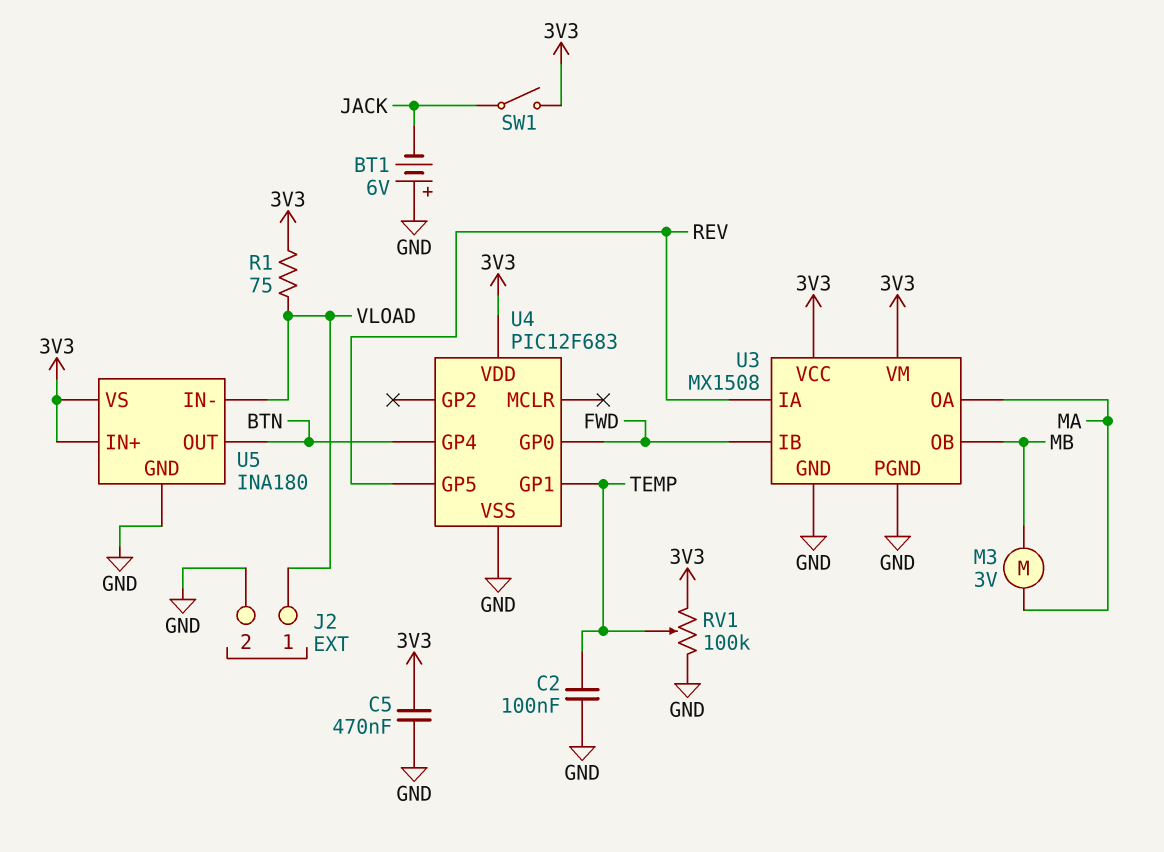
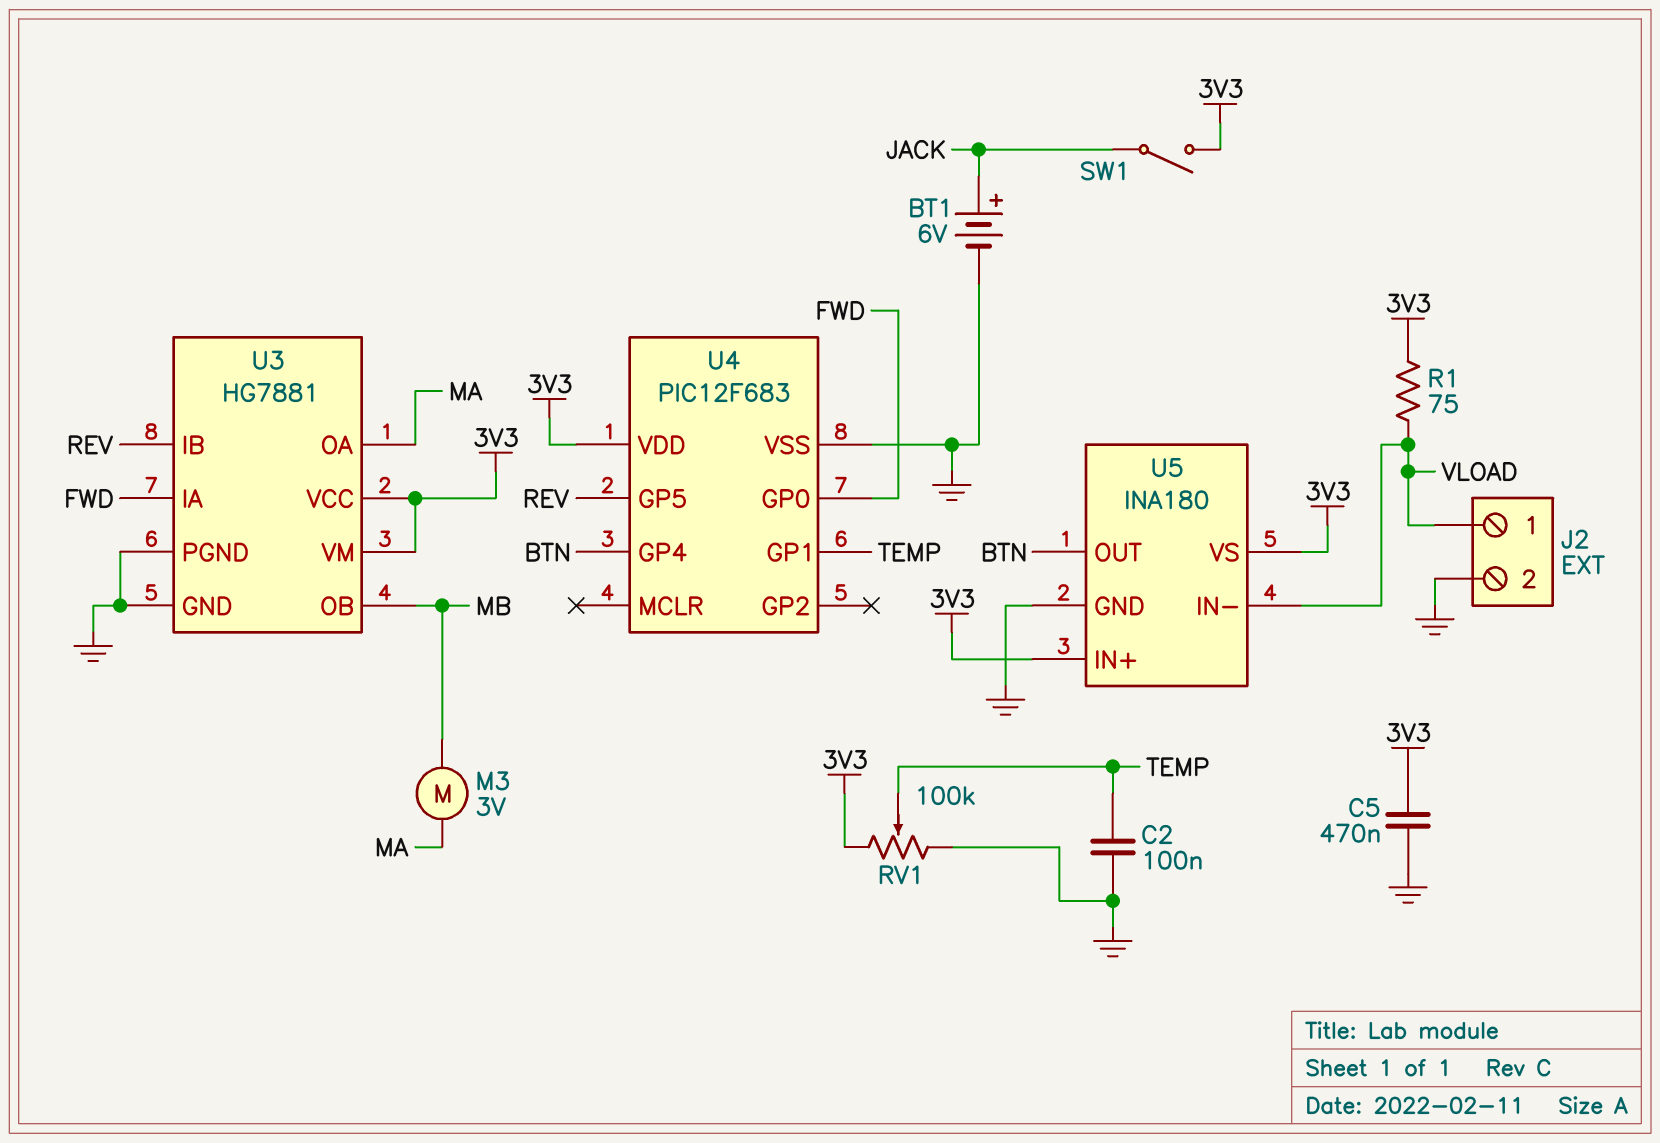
BT1: 6V (plus GND, minus JACK) -> 6V (plus JACK, minus GND)
U3: MX1508 -> HG7881
U3 pin IA: REV -> FWD
U3 pin IB: FWD -> REV

